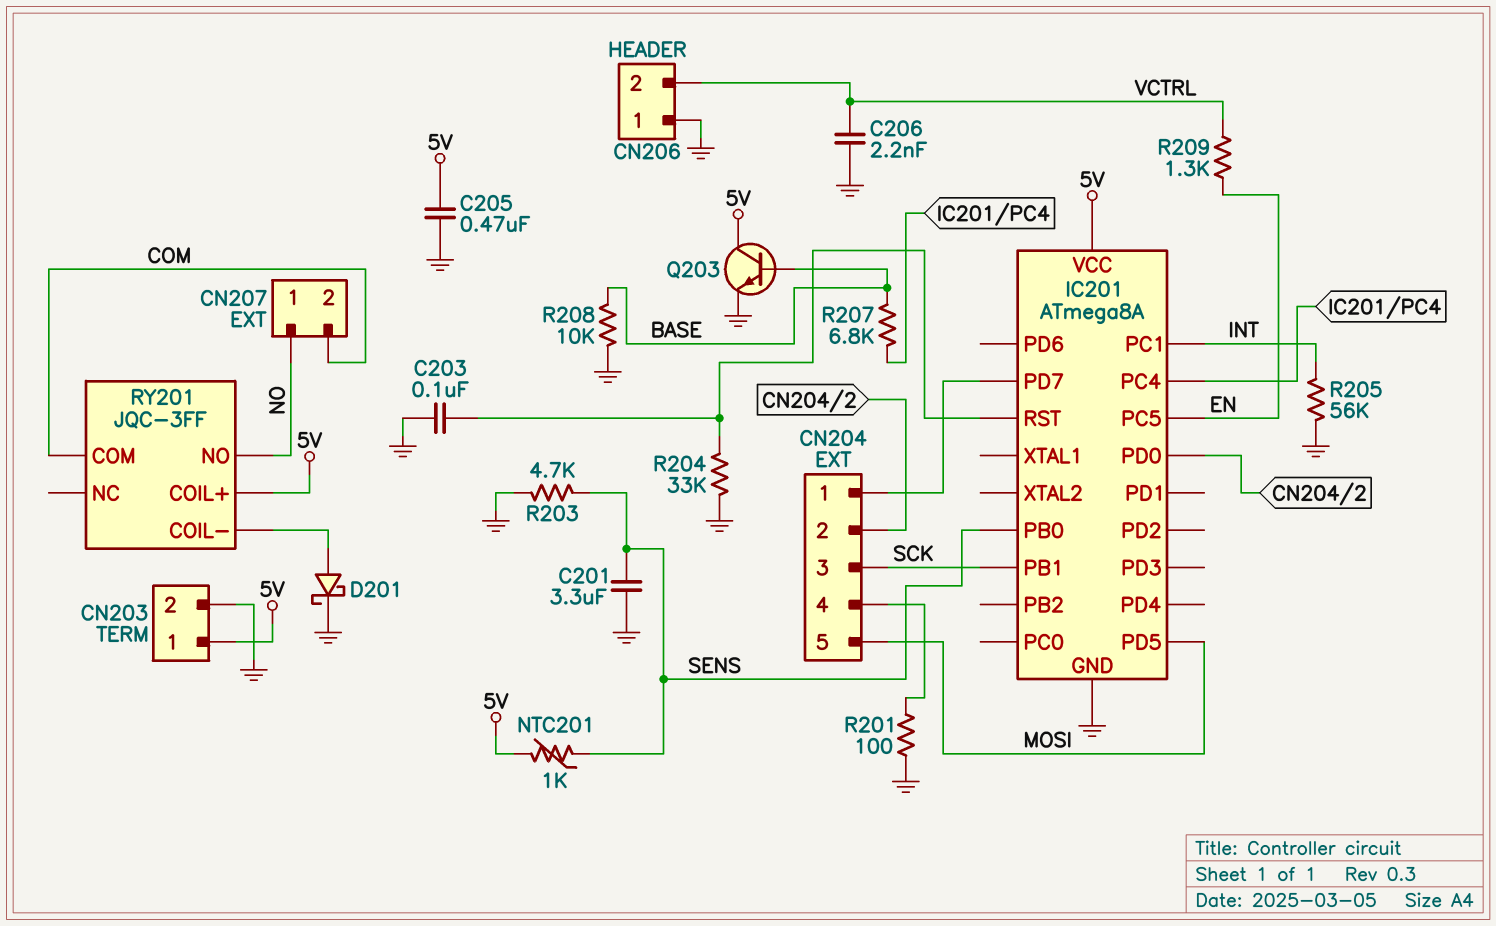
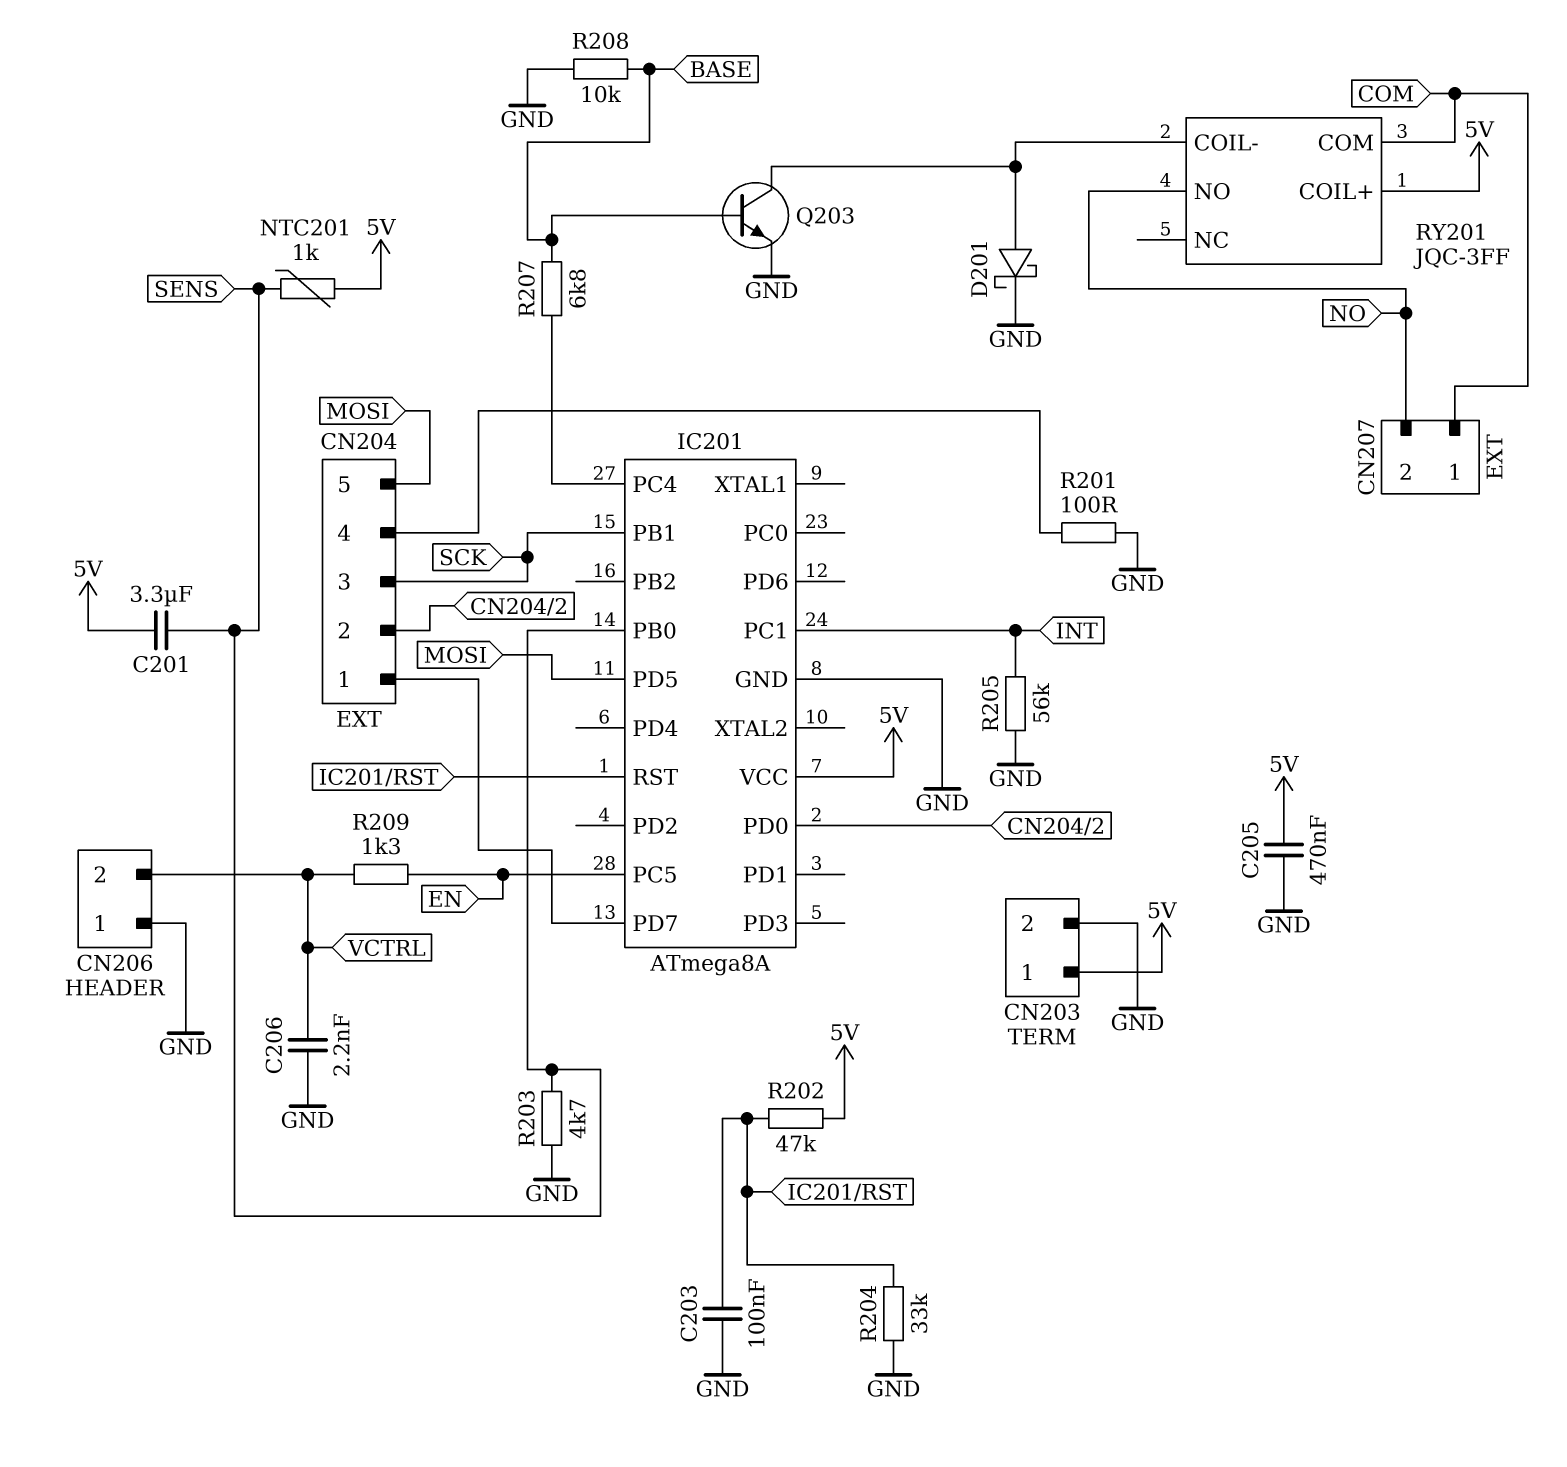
C201: 3.3uF (GND, SENS) -> 3.3uF (5V, SENS)
CN207 pin 1: NO -> COM
CN207 pin 2: COM -> NO
Q203: NPN (B BASE, C 5V, E GND) -> NPN (B BASE, C RY201/COIL-, E GND)
R202: none -> 47k (5V, IC201/RST)

